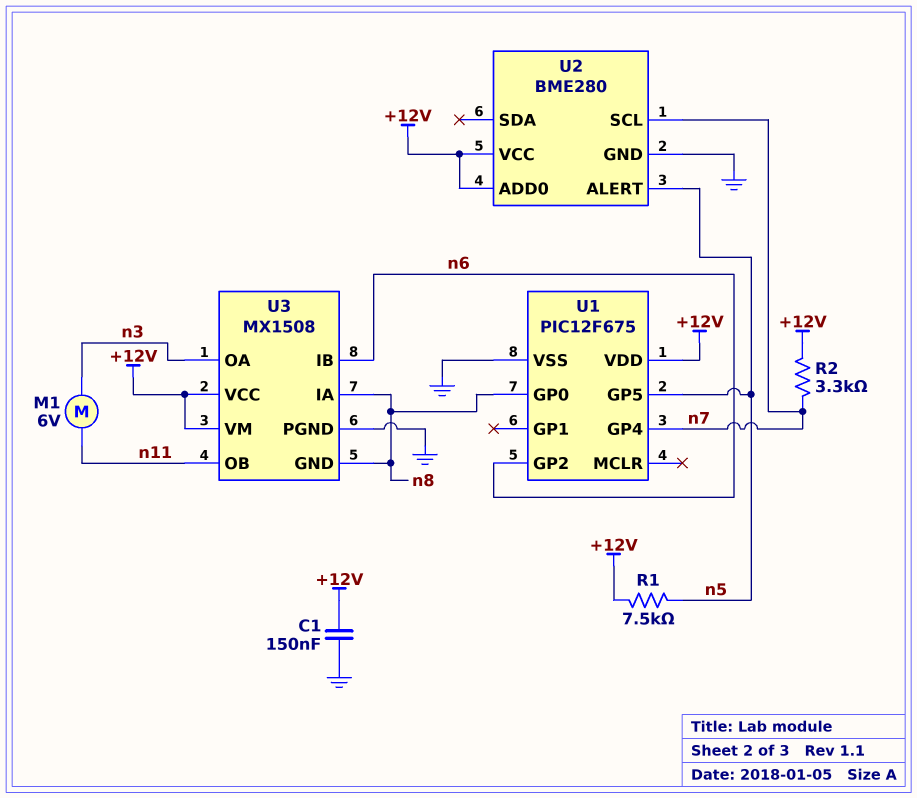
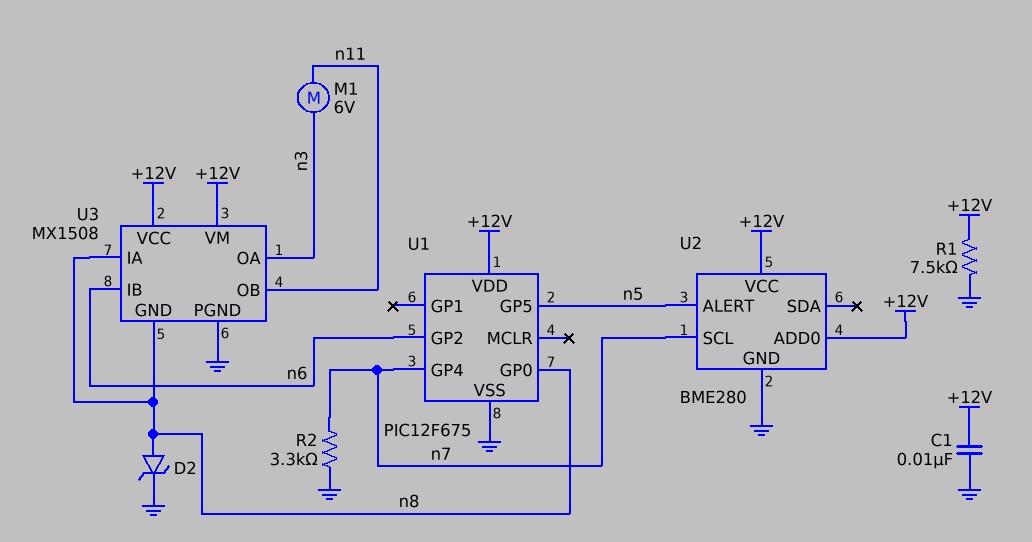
C1: 150nF (+12V, GND) -> 10nF (+12V, GND)
D2: none -> zener (A n8, K GND)
R1: 7.5k (+12V, n5) -> 7.5k (+12V, GND)
R2: 3.3k (+12V, n7) -> 3.3k (GND, n7)

